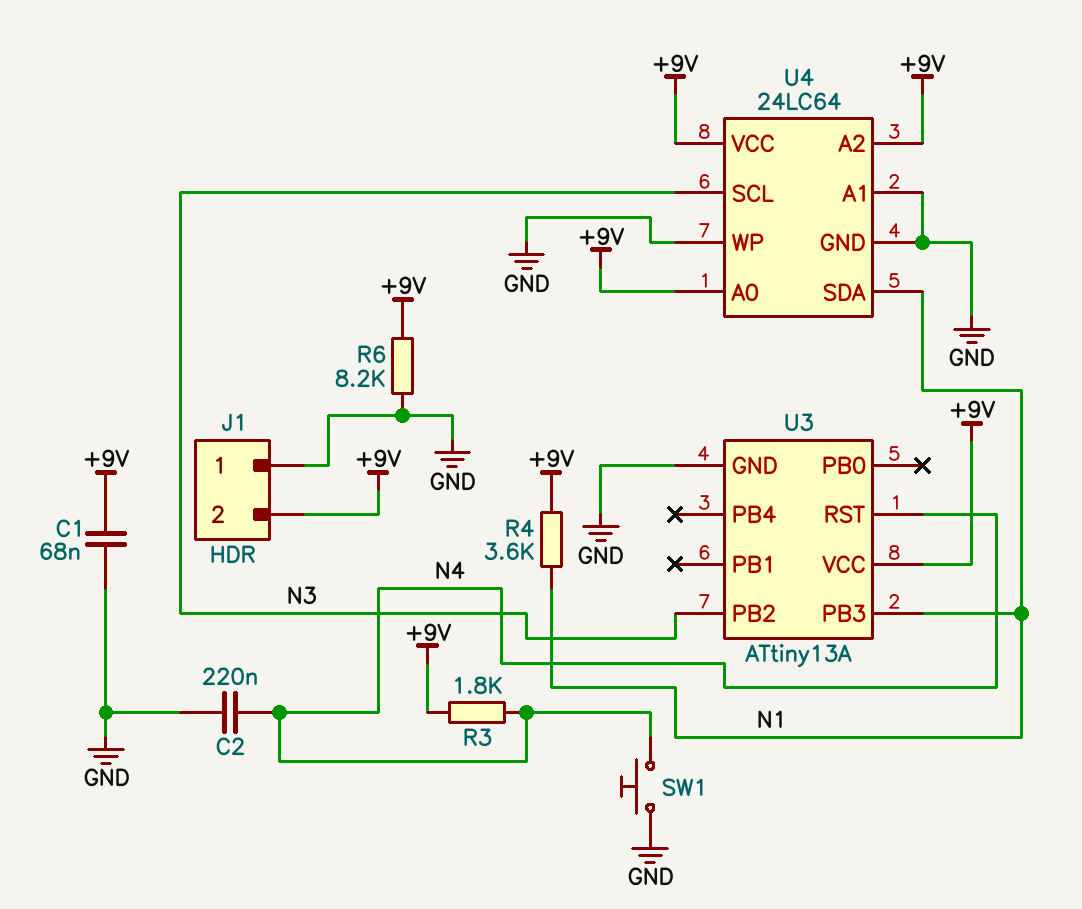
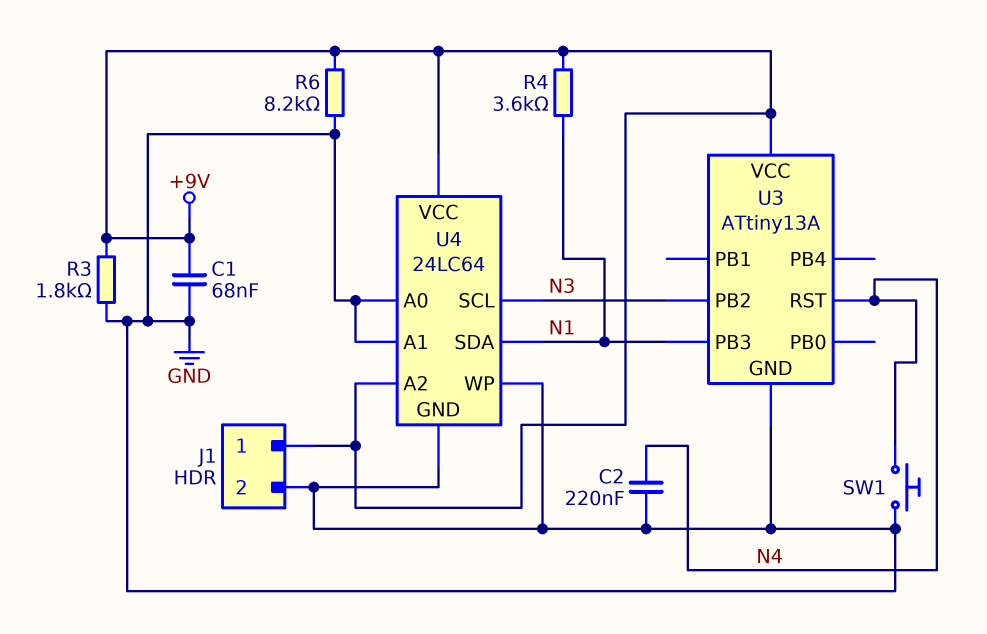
J1 pin 1: GND -> +9V
J1 pin 2: +9V -> GND
R3: 1.8k (+9V, N4) -> 1.8k (+9V, GND)
U4 pin A0: +9V -> GND

